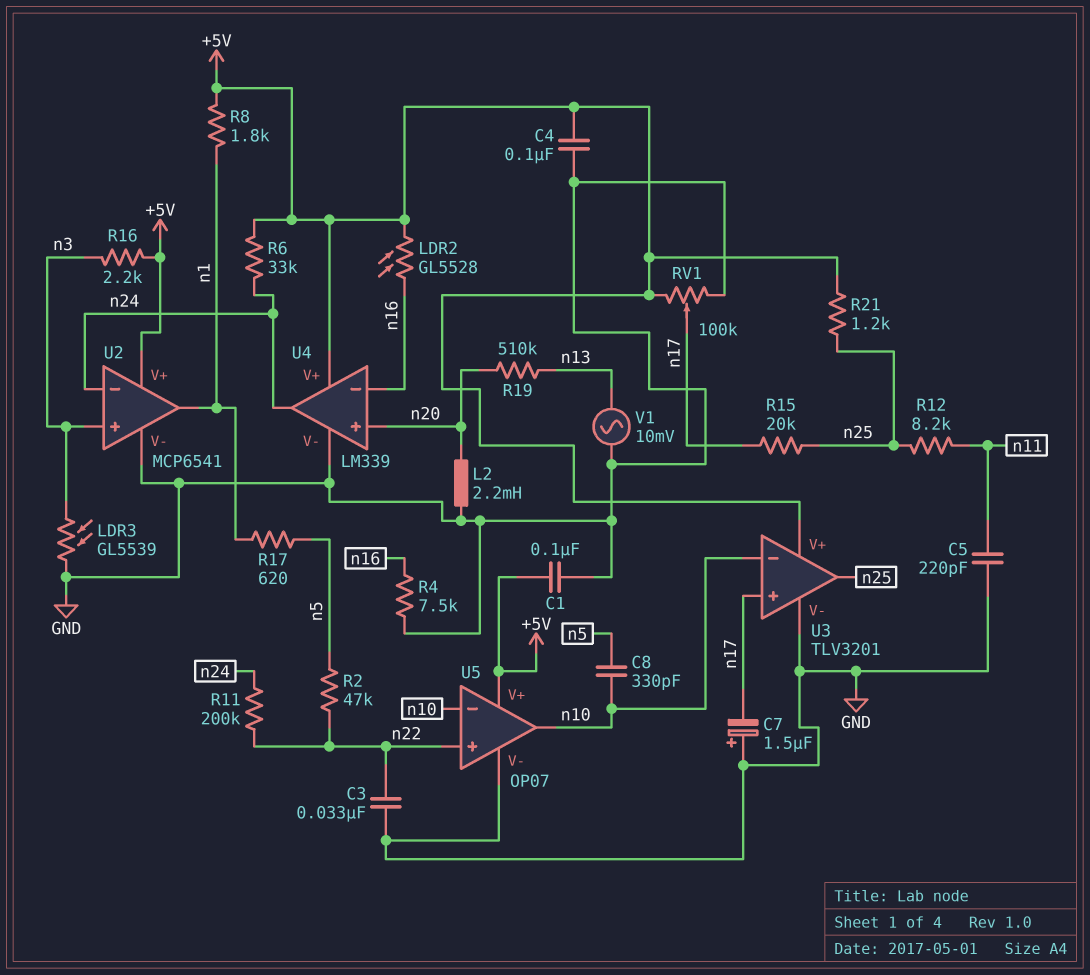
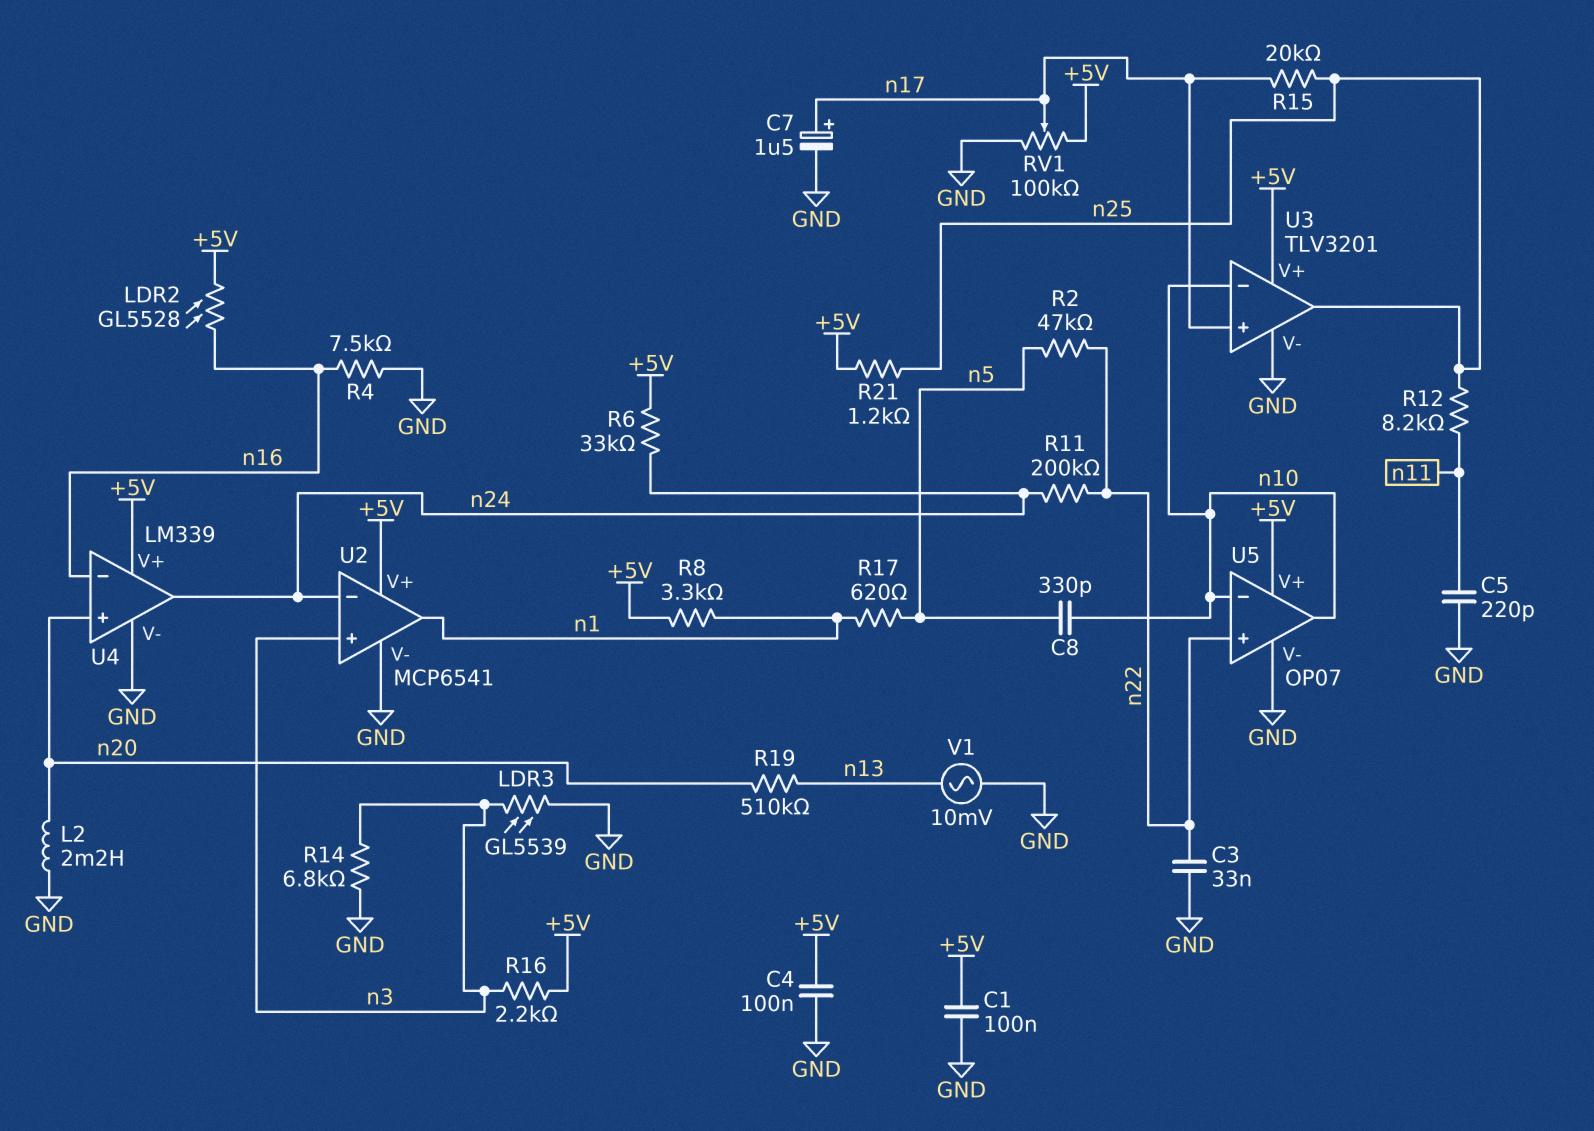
C7: 1.5uF (plus GND, minus n17) -> 1.5uF (plus n17, minus GND)
R8: 1.8k (+5V, n1) -> 3.3k (+5V, n1)
R14: none -> 6.8k (GND, n3)

